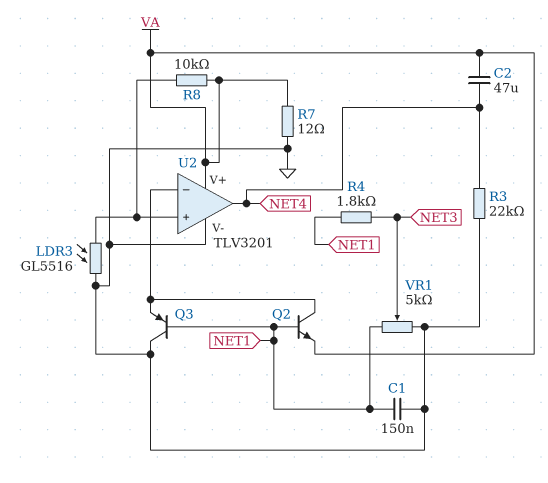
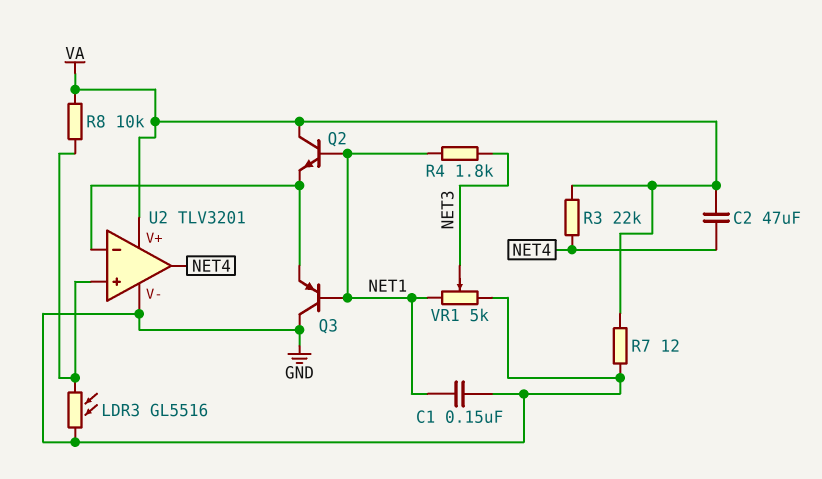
Q2: NPN (B NET1, C U2/in-, E VA) -> NPN (B NET1, C VA, E U2/in-)
R3: 22k (GND, NET4) -> 22k (NET4, VA)

